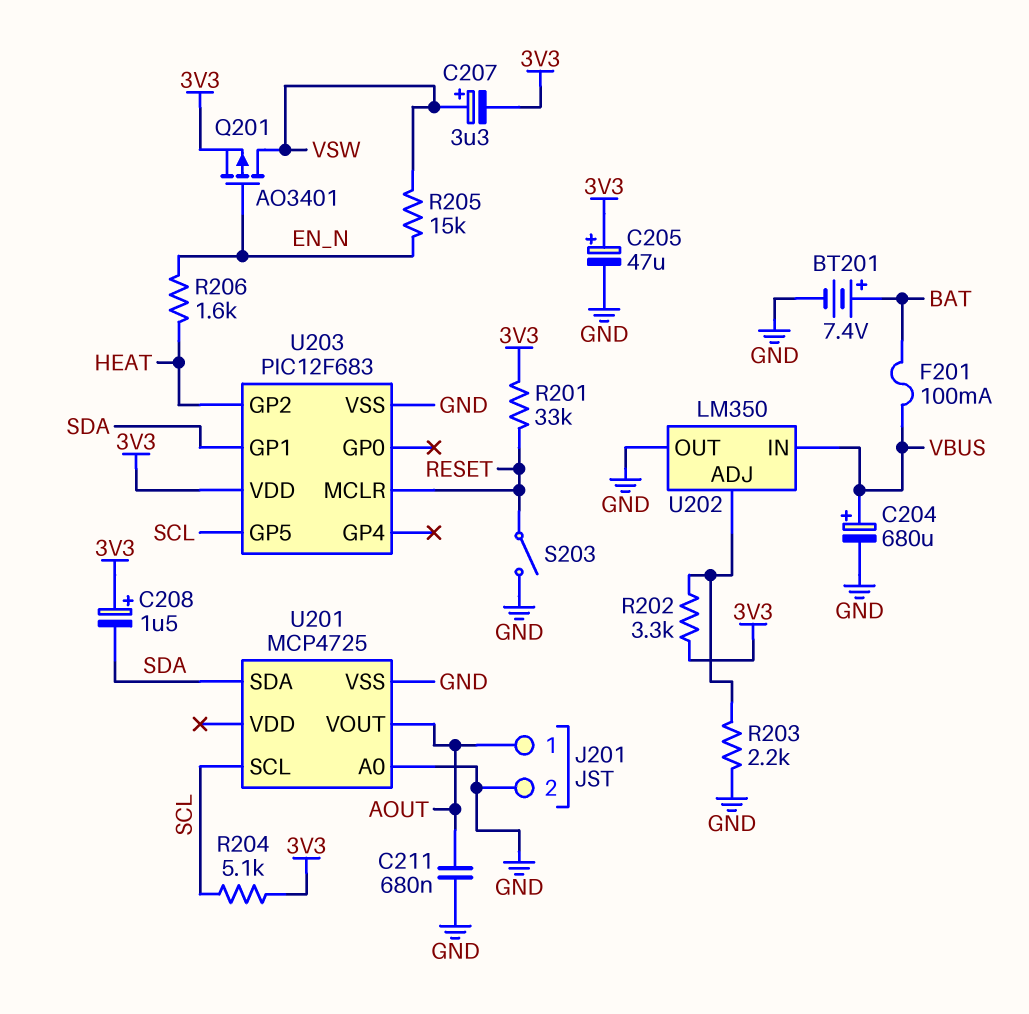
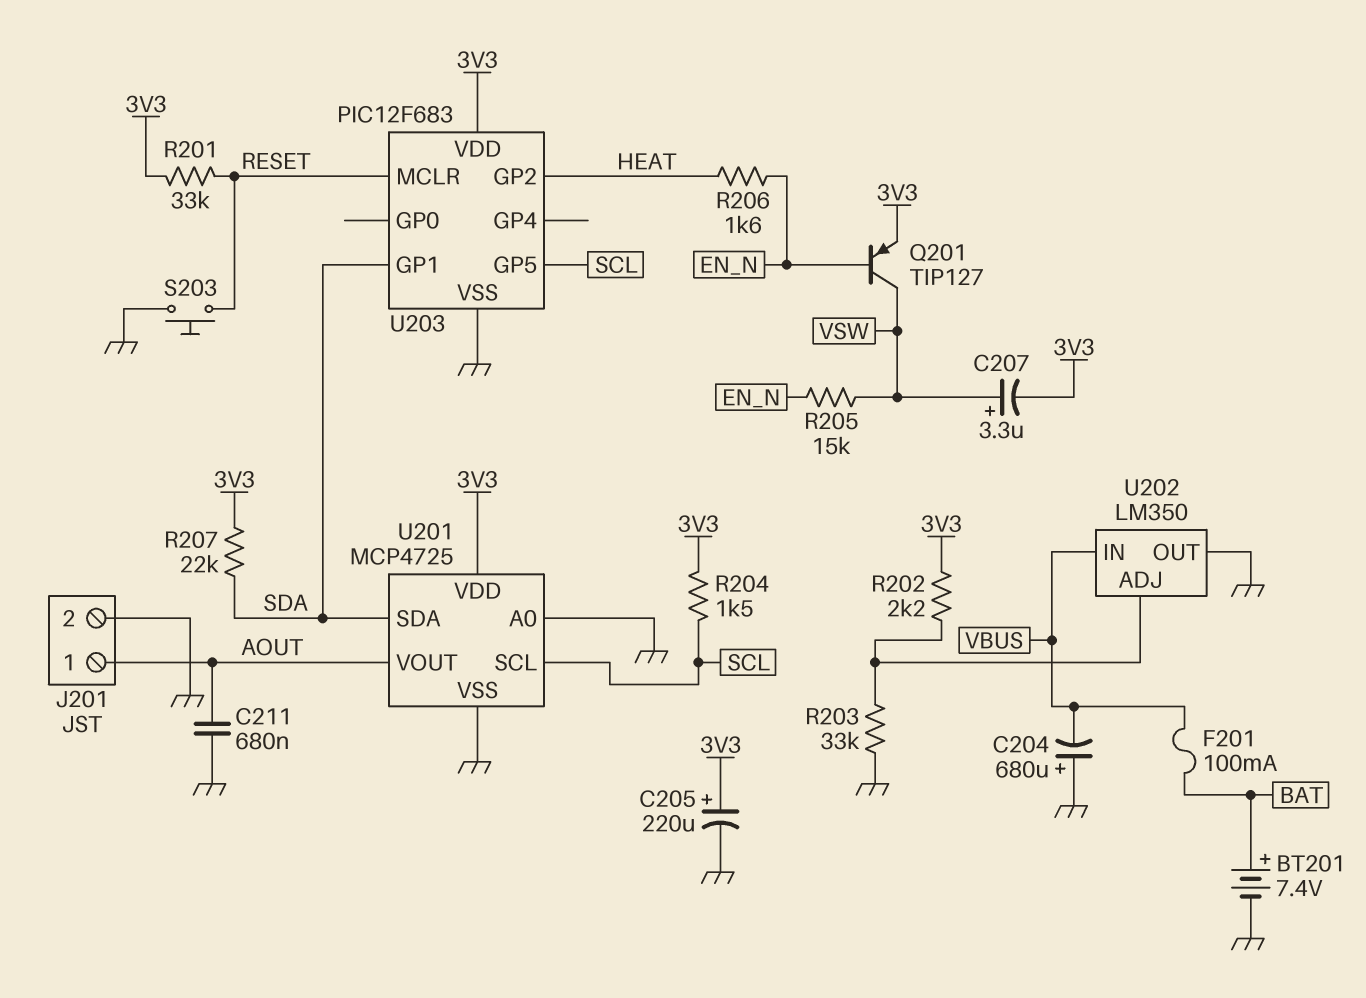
C204: 680uF (plus VBUS, minus GND) -> 680uF (plus GND, minus VBUS)
C205: 47uF (plus 3V3, minus GND) -> 220uF (plus 3V3, minus GND)
C208: 1.5uF (plus 3V3, minus SDA) -> none
Q201: PMOS AO3401 (G EN_N, D VSW, S 3V3) -> PNP TIP127 (B EN_N, C VSW, E 3V3)
R202: 3.3k (3V3, U202/ADJ) -> 2.2k (3V3, U202/ADJ)
R203: 2.2k (GND, U202/ADJ) -> 33k (GND, U202/ADJ)
R204: 5.1k (3V3, SCL) -> 1.5k (3V3, SCL)
R207: none -> 22k (3V3, SDA)
S203: switch (GND, RESET) -> button (GND, RESET)
U201 pin VDD: none -> 3V3

